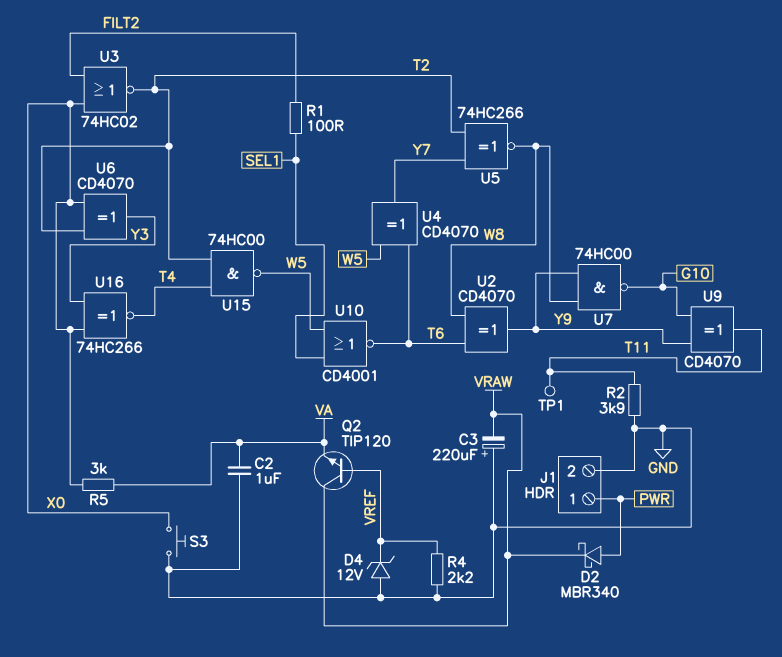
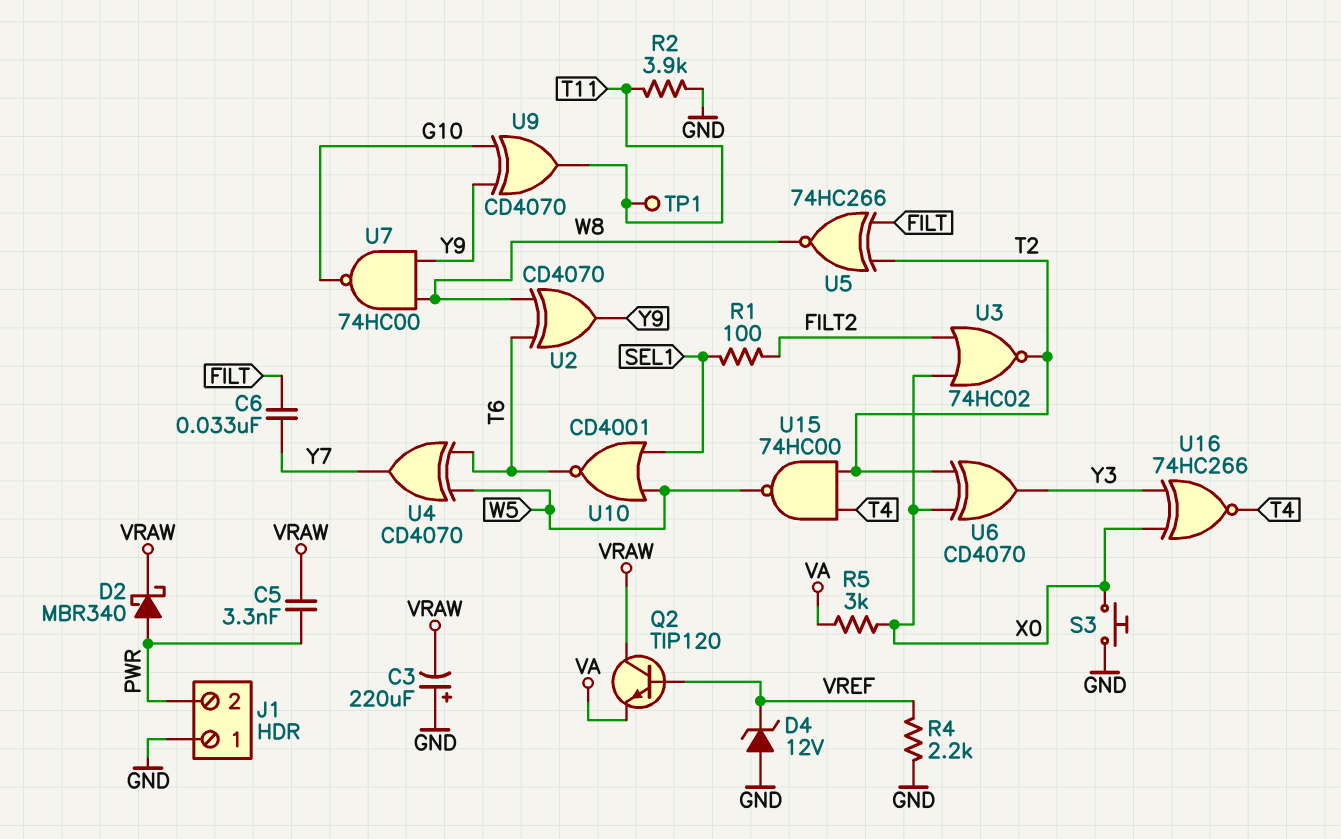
C2: 1uF (GND, VA) -> none
C5: none -> 3.3nF (PWR, VRAW)
C6: none -> 33nF (FILT, Y7)
J1 pin 1: PWR -> GND
J1 pin 2: GND -> PWR
U5: XNOR 74HC266 (in T2, in Y7, out W8) -> XNOR 74HC266 (in FILT, in T2, out W8)

